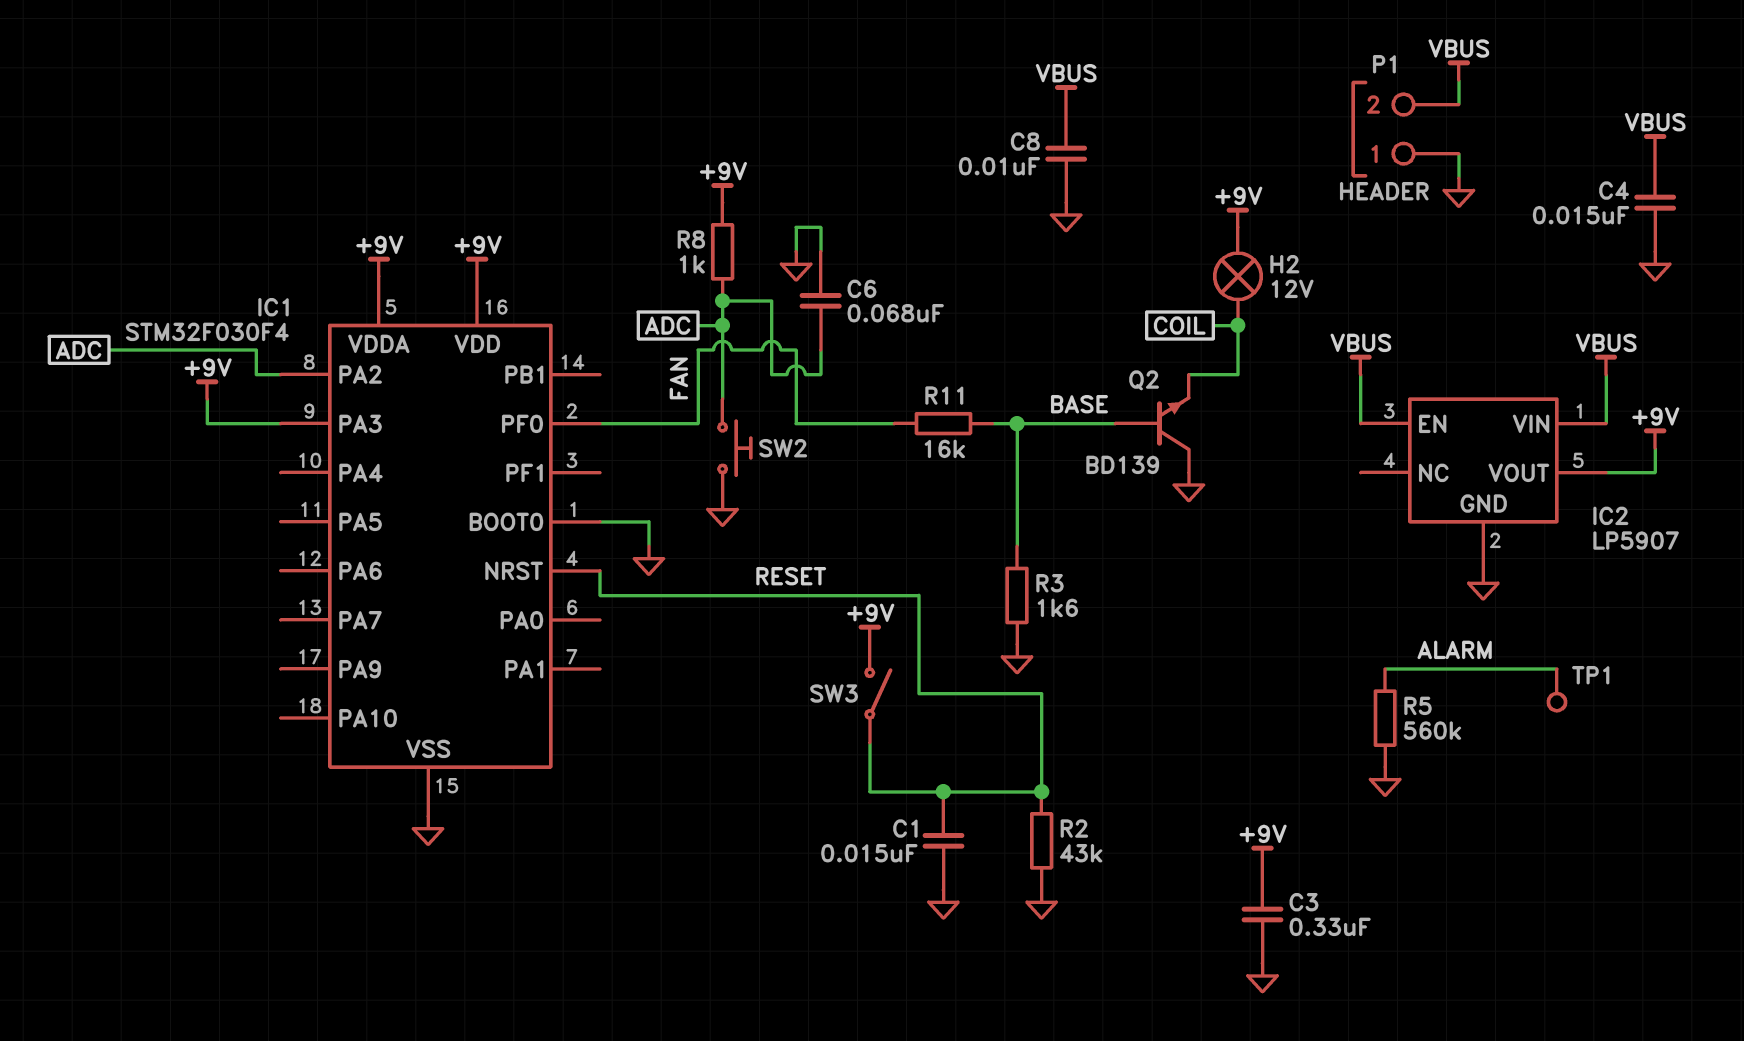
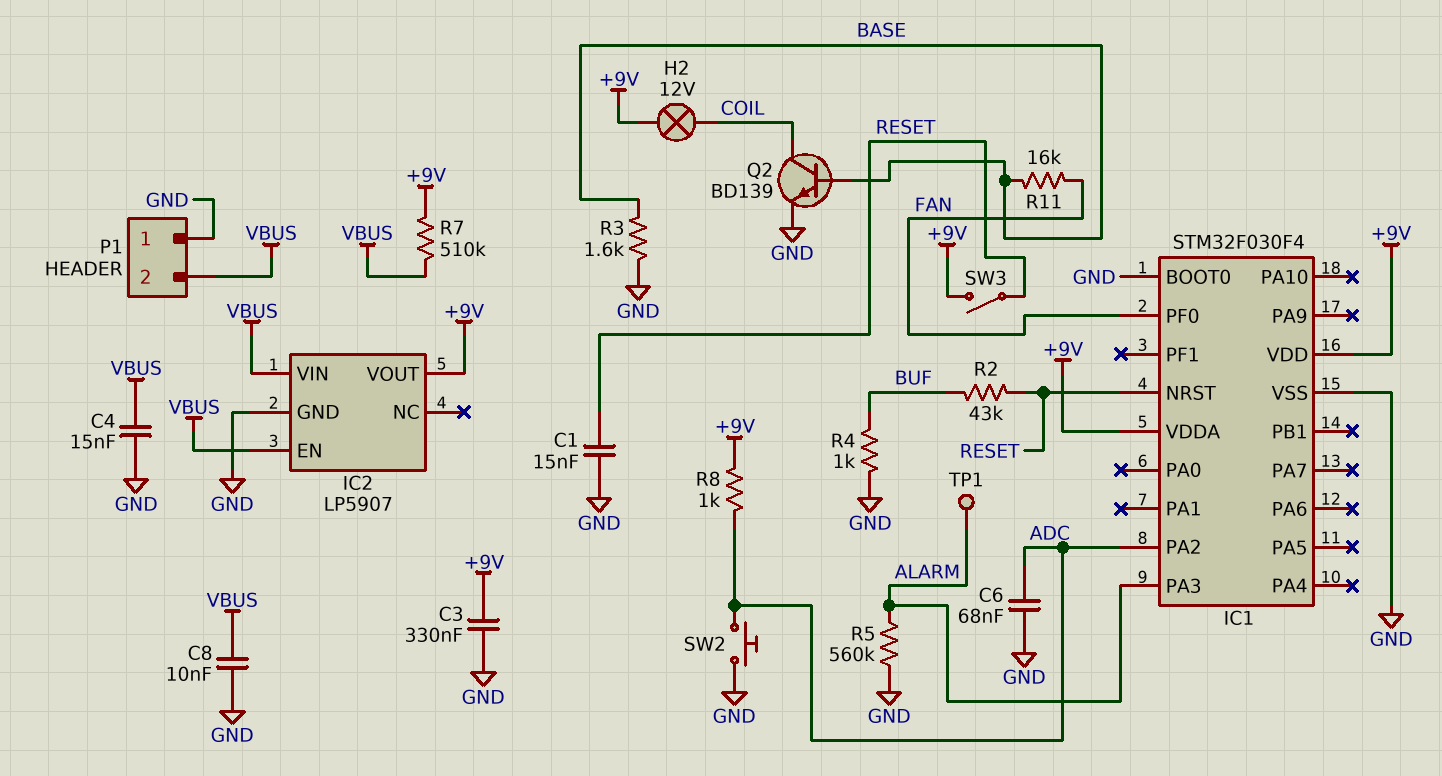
IC1 pin PA3: +9V -> ALARM
Q2: NPN BD139 (B BASE, C GND, E COIL) -> NPN BD139 (B BASE, C COIL, E GND)
R2: 43k (GND, RESET) -> 43k (BUF, RESET)
R4: none -> 1k (BUF, GND)
R7: none -> 510k (+9V, VBUS)

